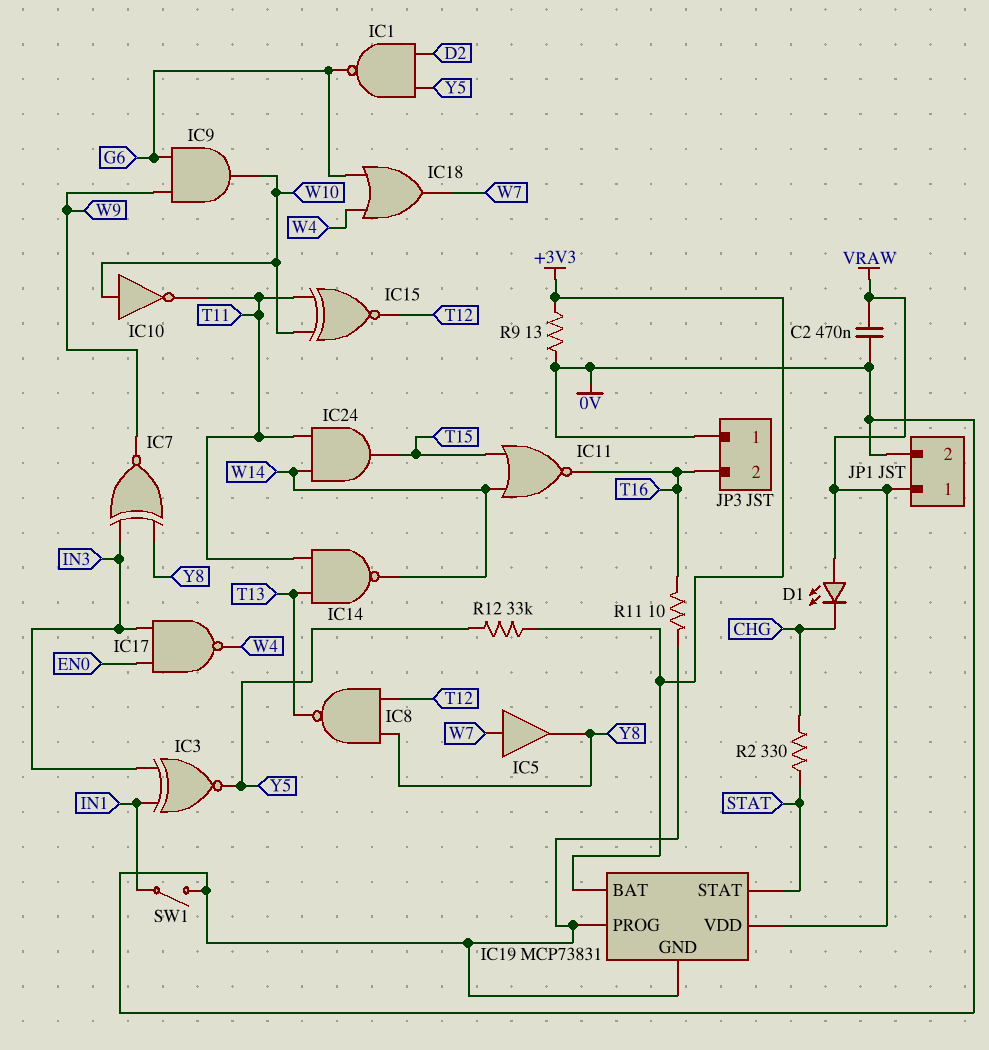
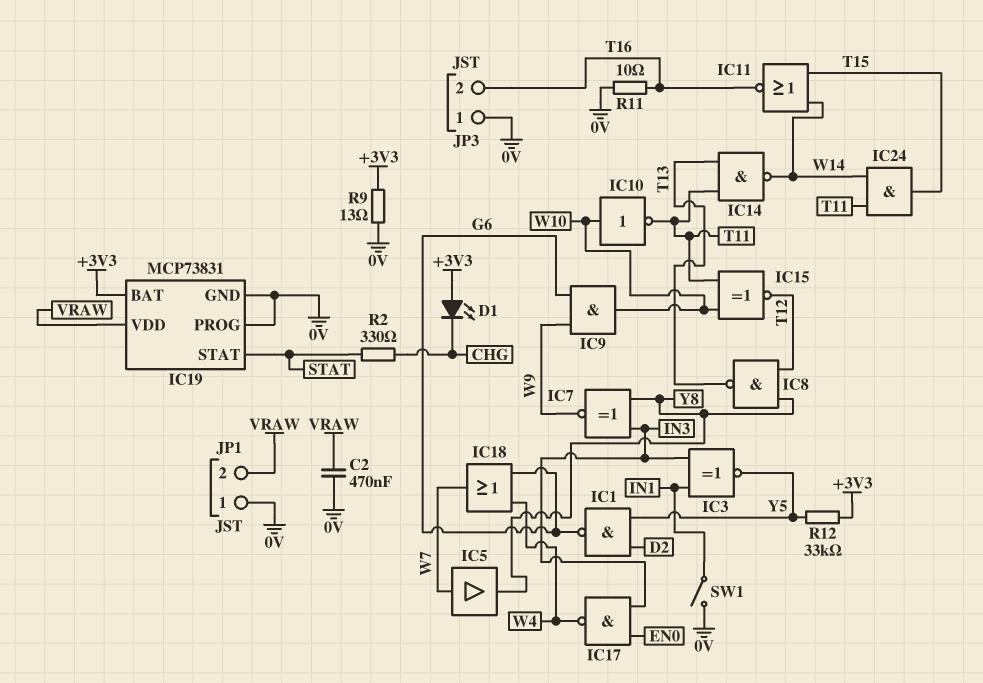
D1: LED (A VRAW, K CHG) -> LED (A +3V3, K CHG)
JP1 pin 1: VRAW -> 0V
JP1 pin 2: 0V -> VRAW

